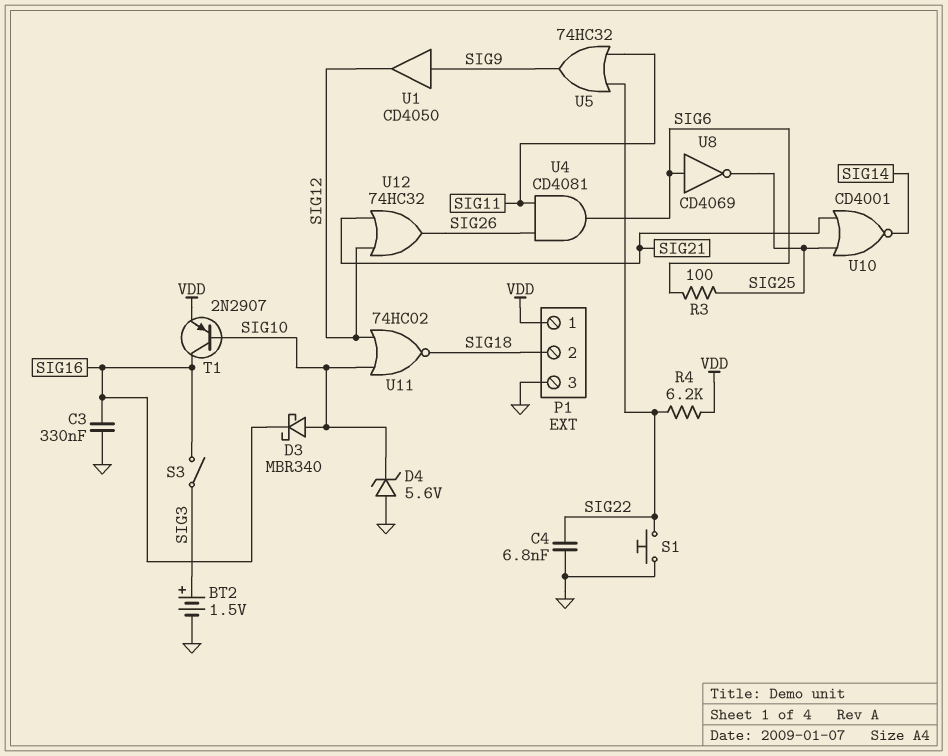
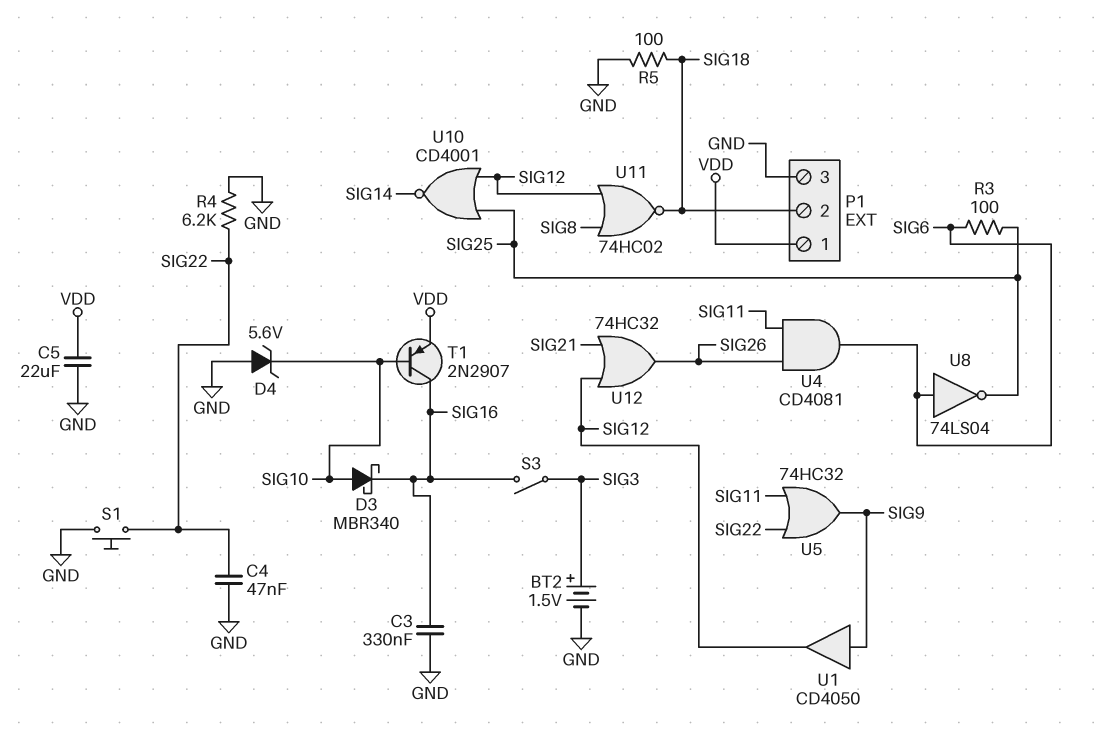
C4: 6.8nF (GND, SIG22) -> 47nF (GND, SIG22)
C5: none -> 22uF (GND, VDD)
R4: 6.2k (SIG22, VDD) -> 6.2k (GND, SIG22)
R5: none -> 100 (GND, SIG18)
U8: NOT CD4069 (in SIG6, out SIG25) -> NOT 74LS04 (in SIG6, out SIG25)
U10: NOR CD4001 (in SIG21, in SIG25, out SIG14) -> NOR CD4001 (in SIG12, in SIG25, out SIG14)
U11: NOR 74HC02 (in SIG10, in SIG12, out SIG18) -> NOR 74HC02 (in SIG8, in SIG12, out SIG18)

